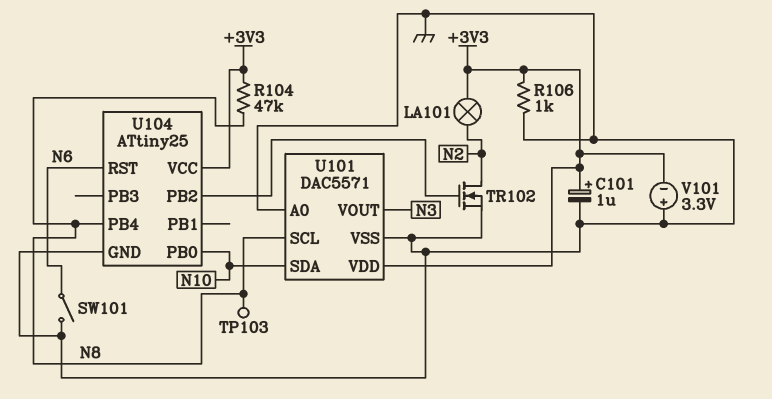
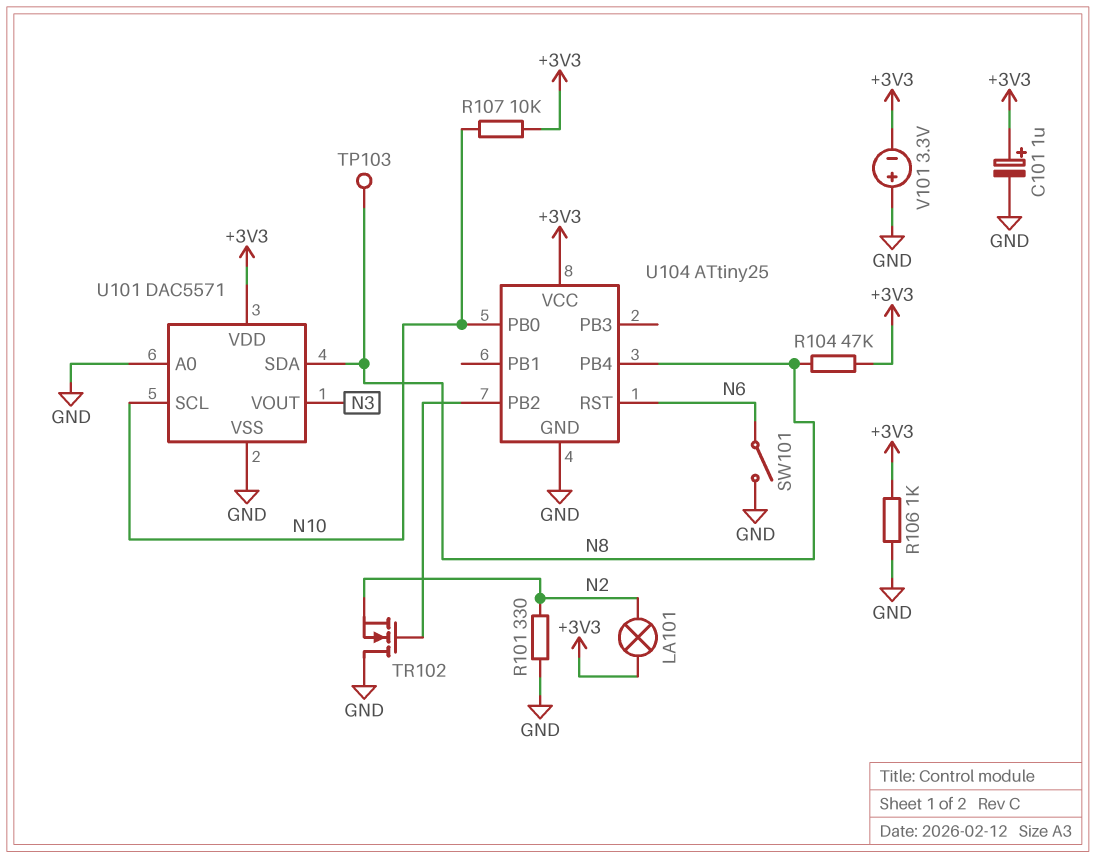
R101: none -> 330 (GND, N2)
R107: none -> 10k (+3V3, N10)
TR102: NMOS (G U104/PB2, D N2, S GND) -> NMOS (G U104/PB2, D GND, S N2)
U101 pin SCL: N8 -> N10
U101 pin SDA: N10 -> N8

